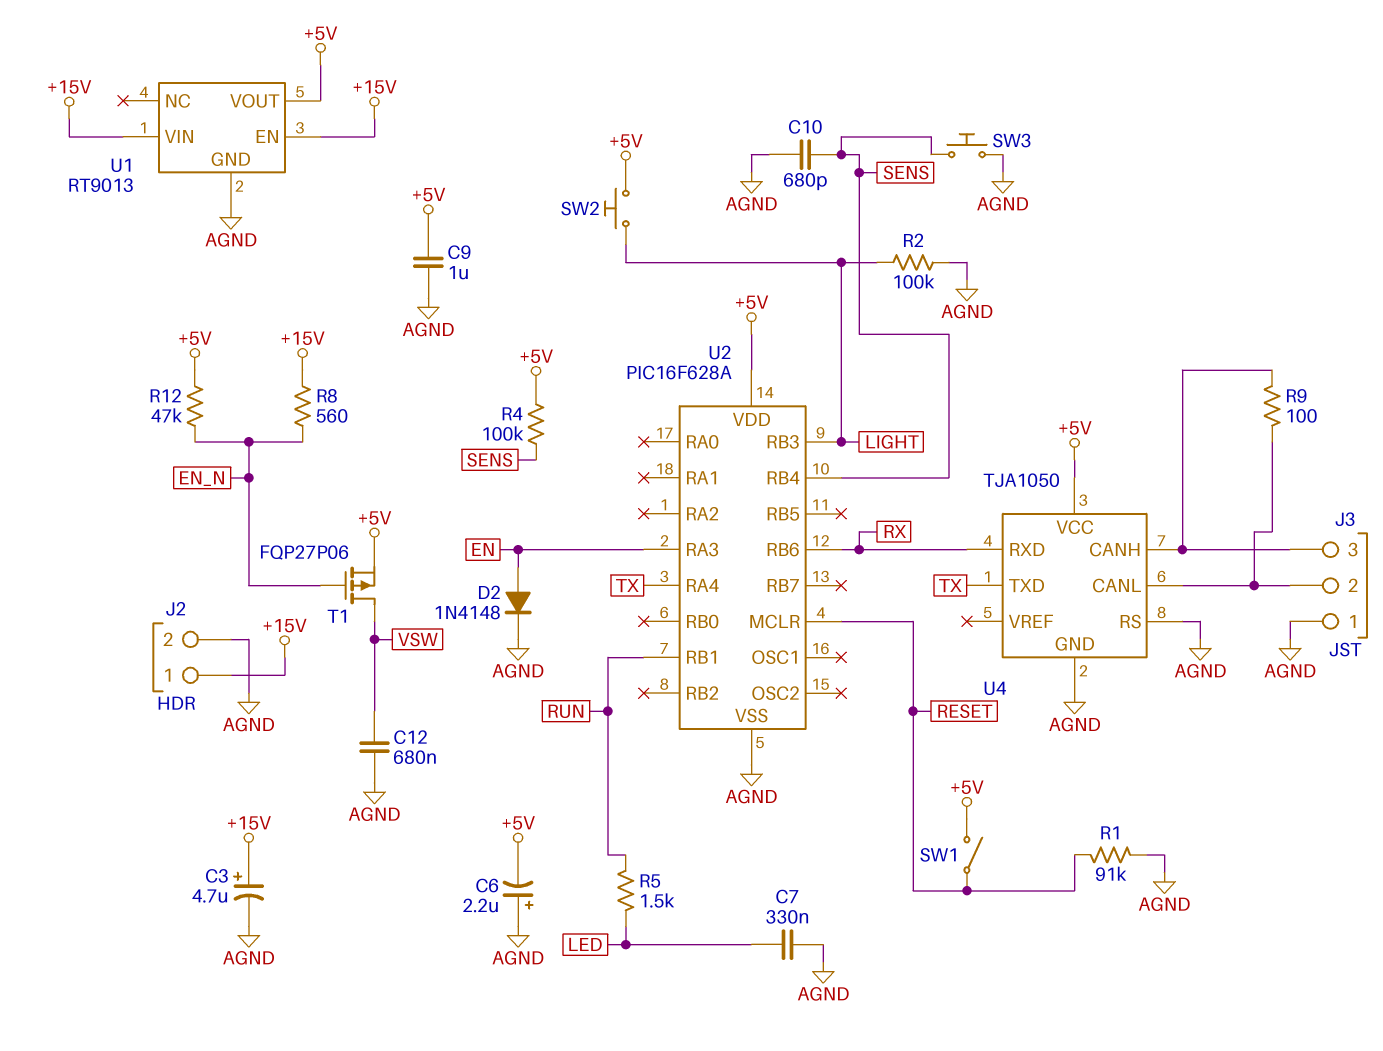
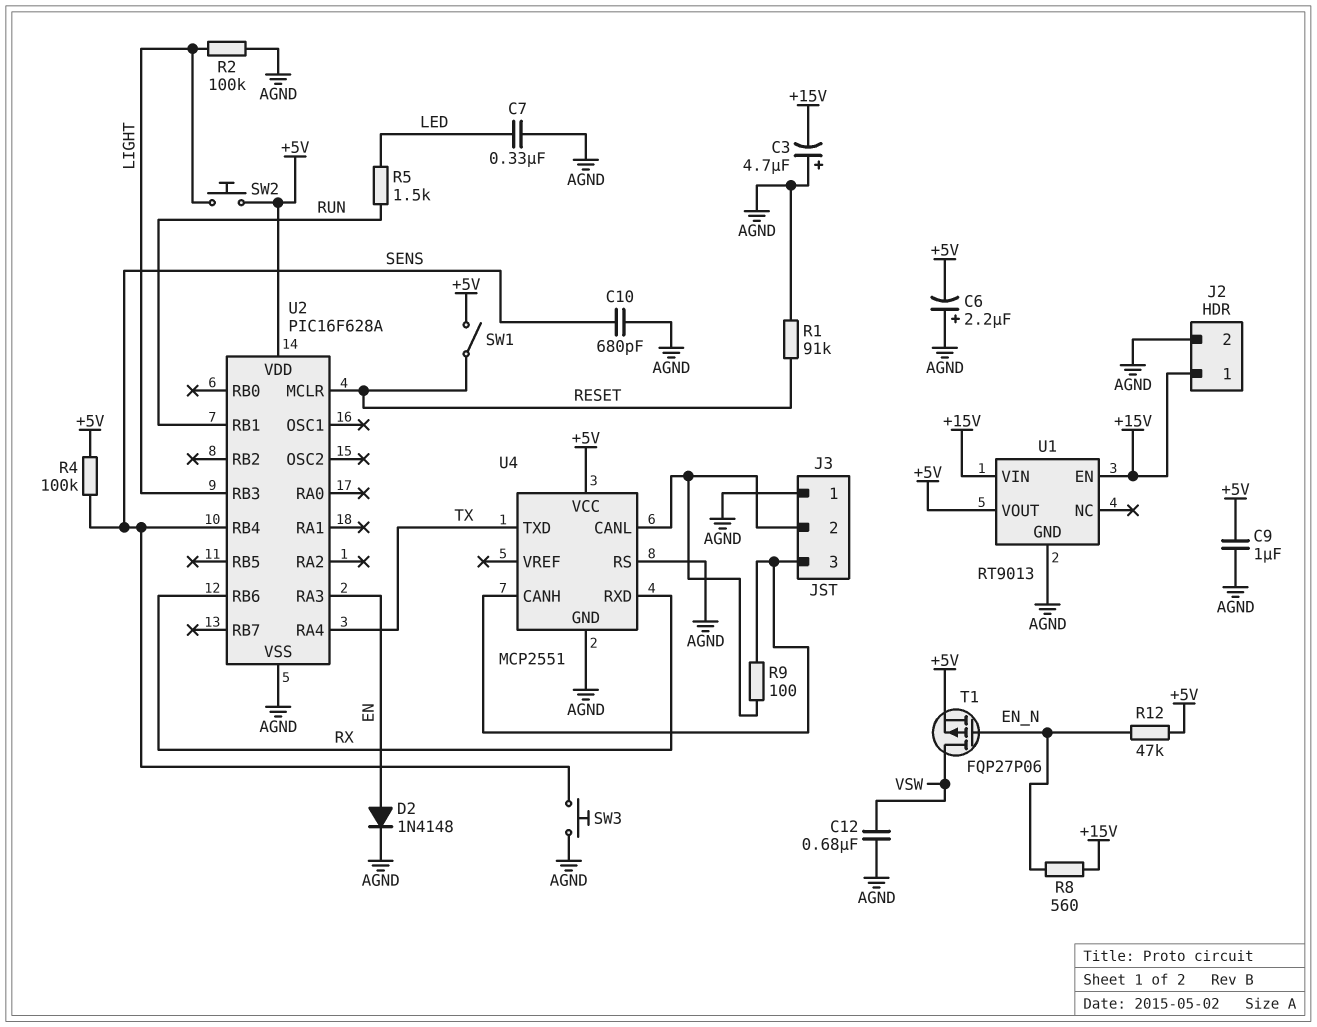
C3: 4.7uF (plus +15V, minus AGND) -> 4.7uF (plus AGND, minus +15V)
U4: TJA1050 -> MCP2551

